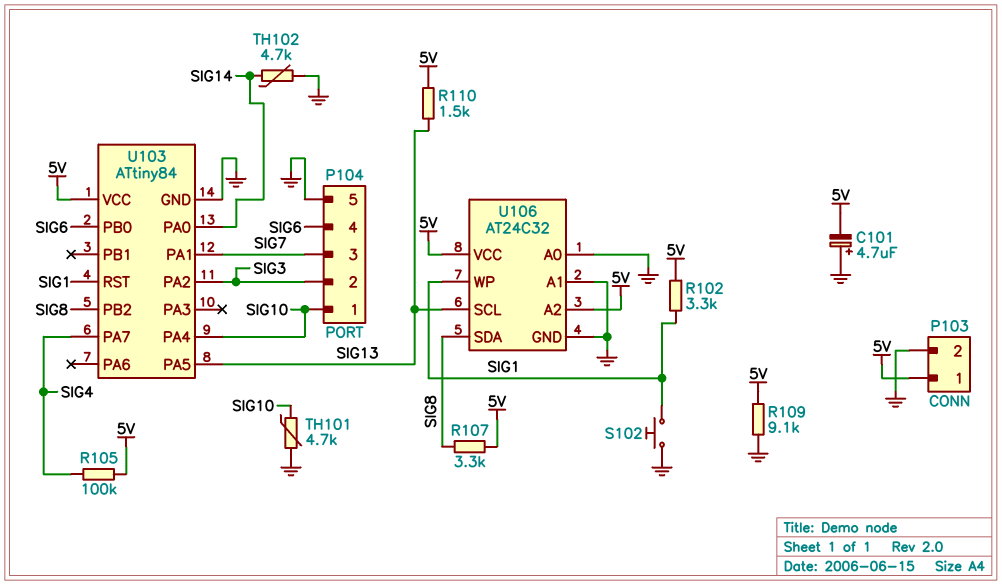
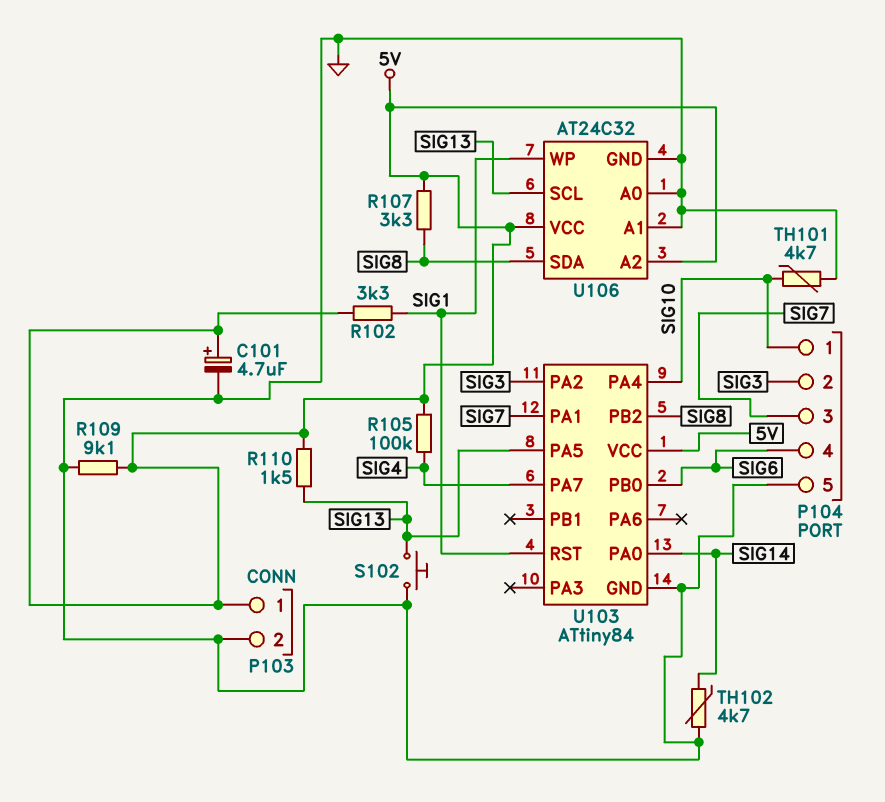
C101: 4.7uF (plus GND, minus 5V) -> 4.7uF (plus 5V, minus GND)
S102: button (GND, SIG1) -> button (GND, SIG13)

